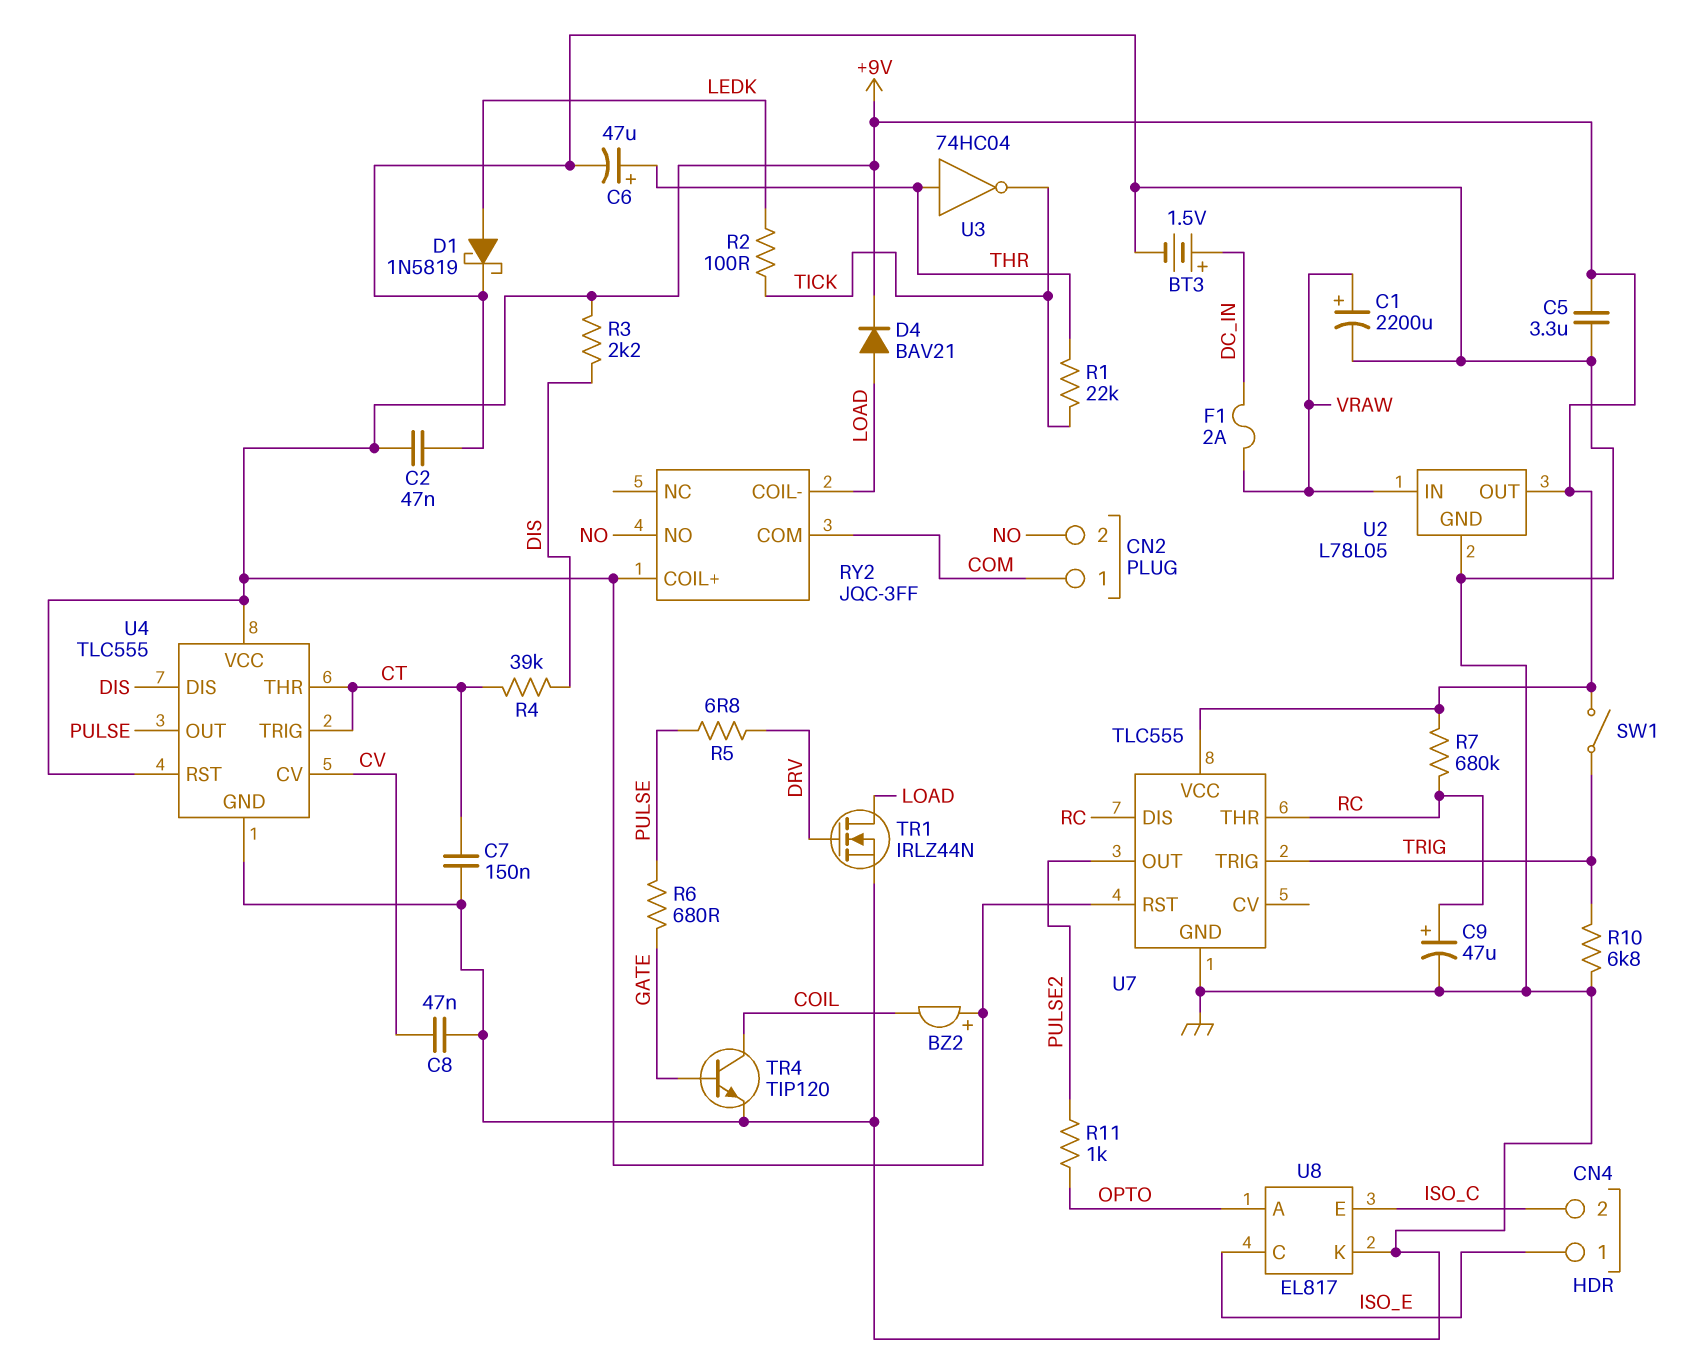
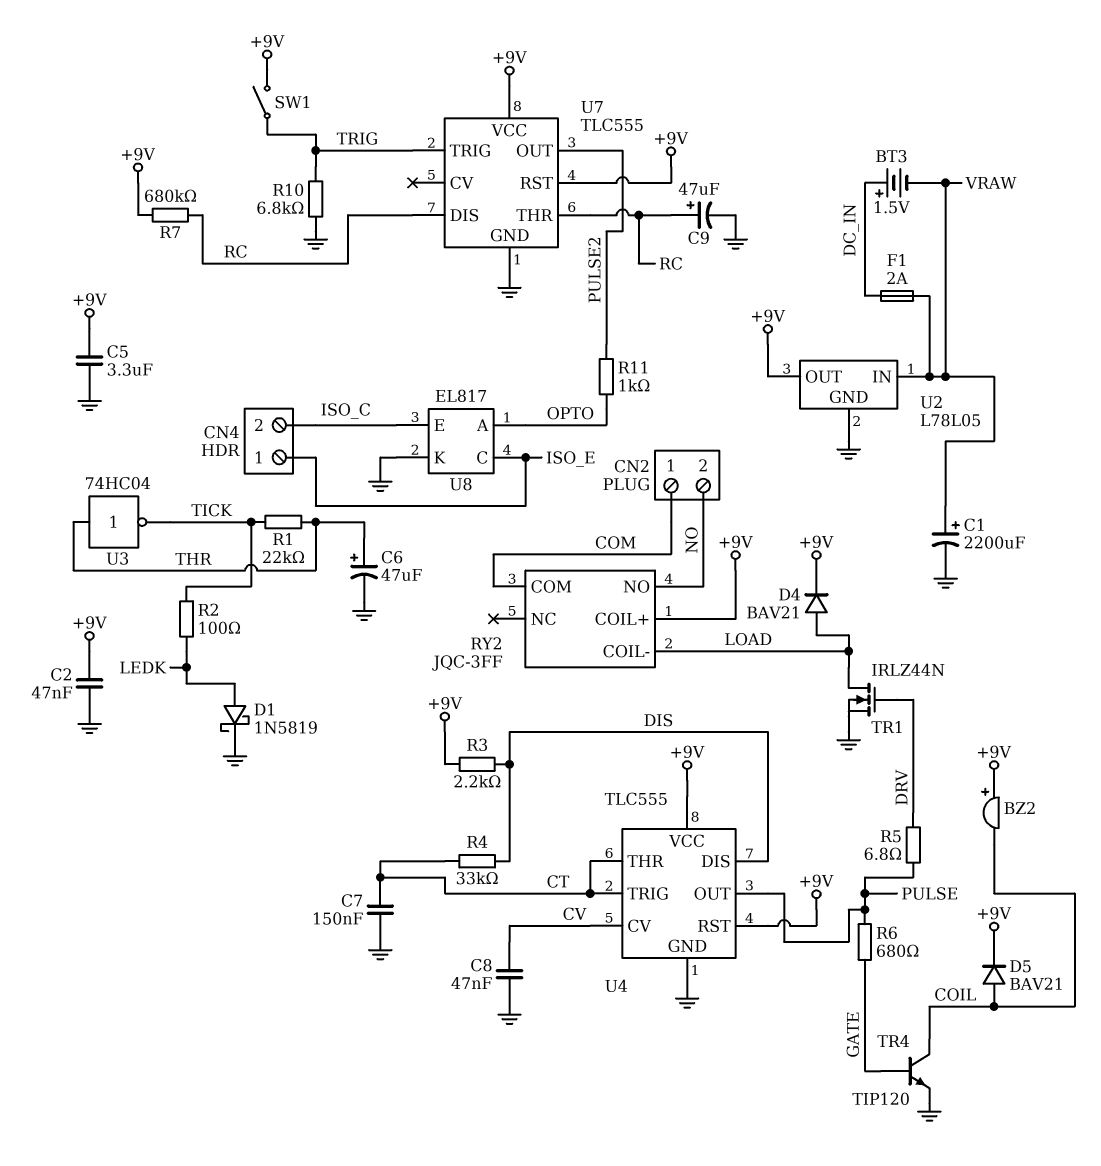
BT3: 1.5V (plus DC_IN, minus GND) -> 1.5V (plus DC_IN, minus VRAW)
D5: none -> diode BAV21 (A COIL, K +9V)
R4: 39k (CT, DIS) -> 33k (CT, DIS)

